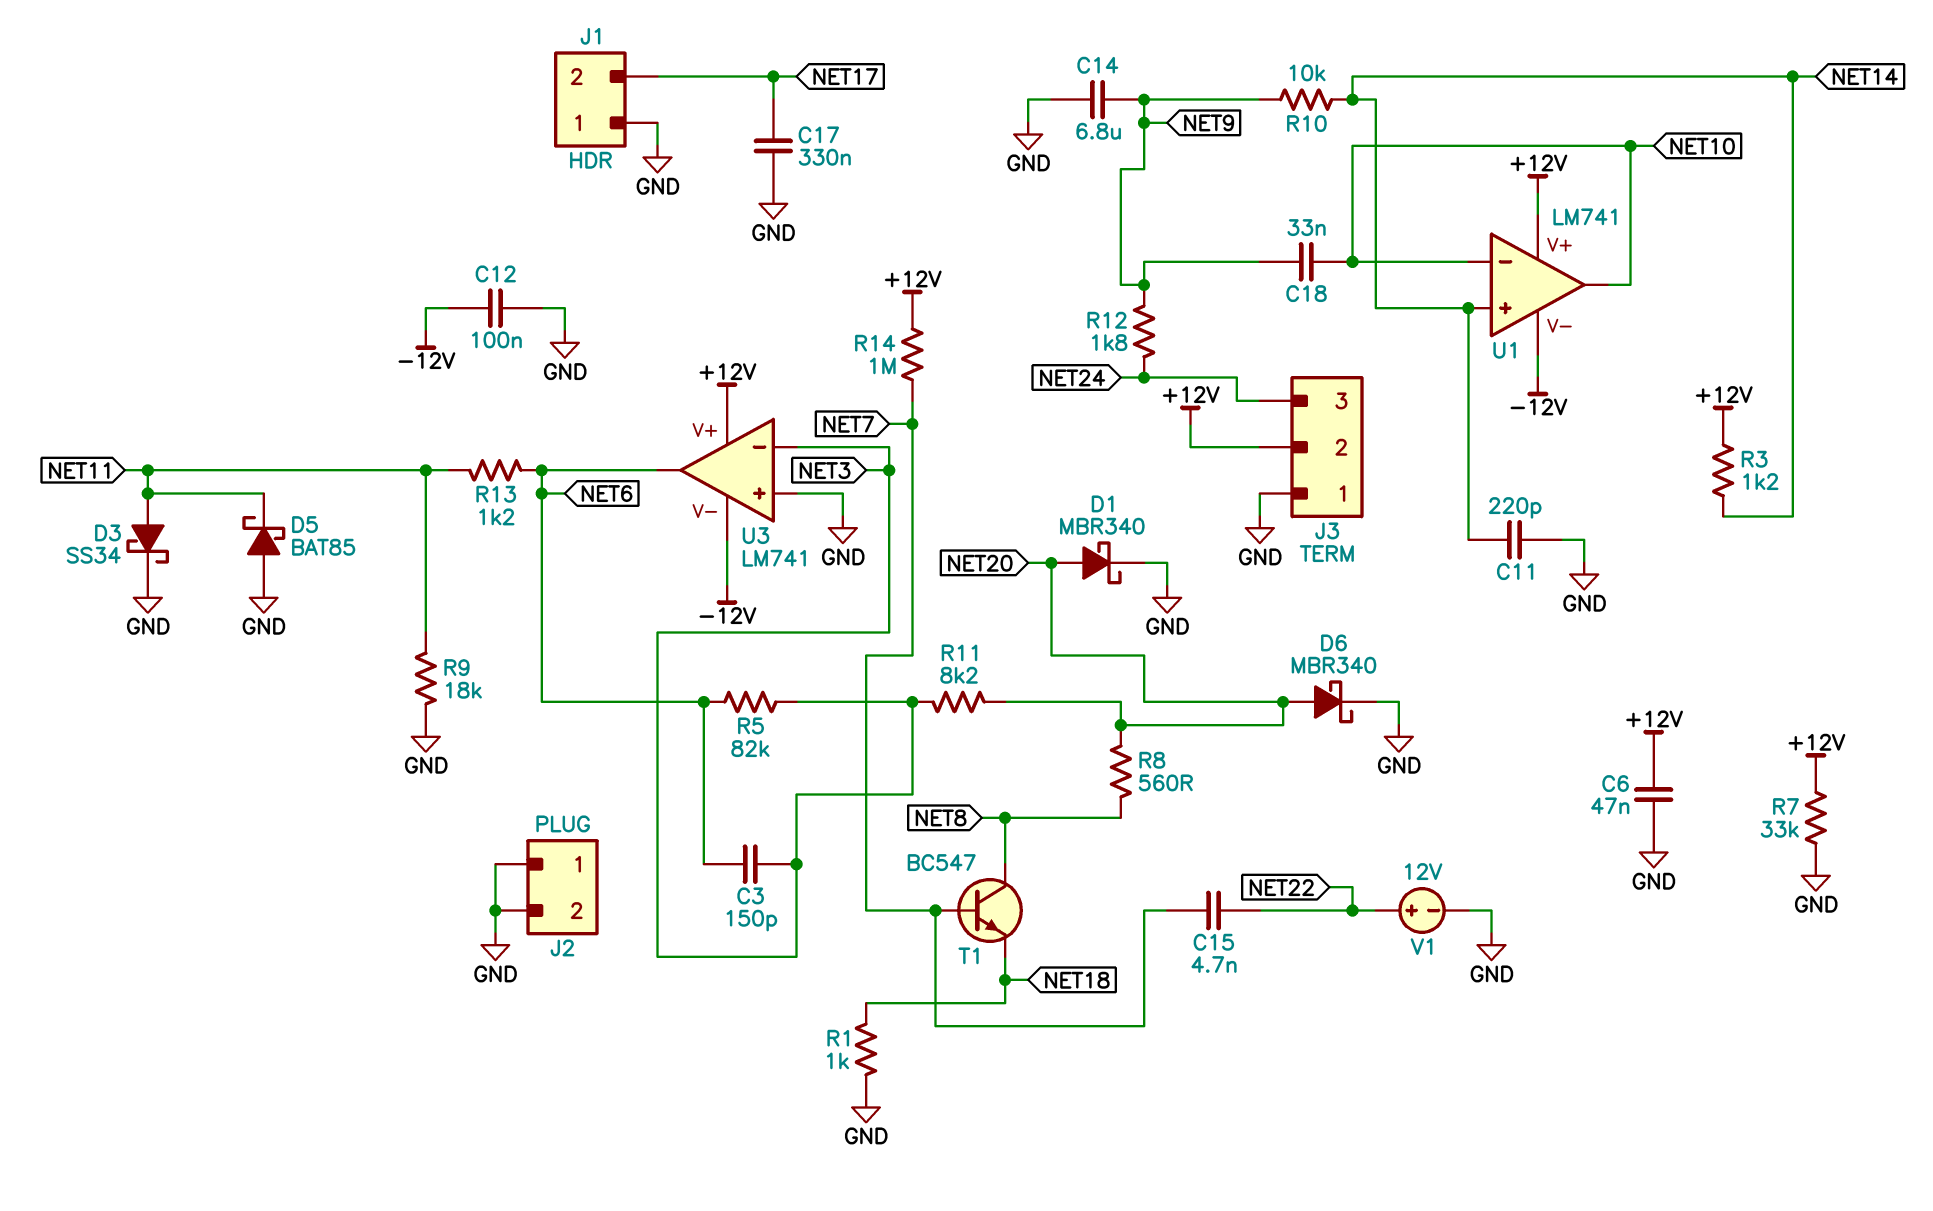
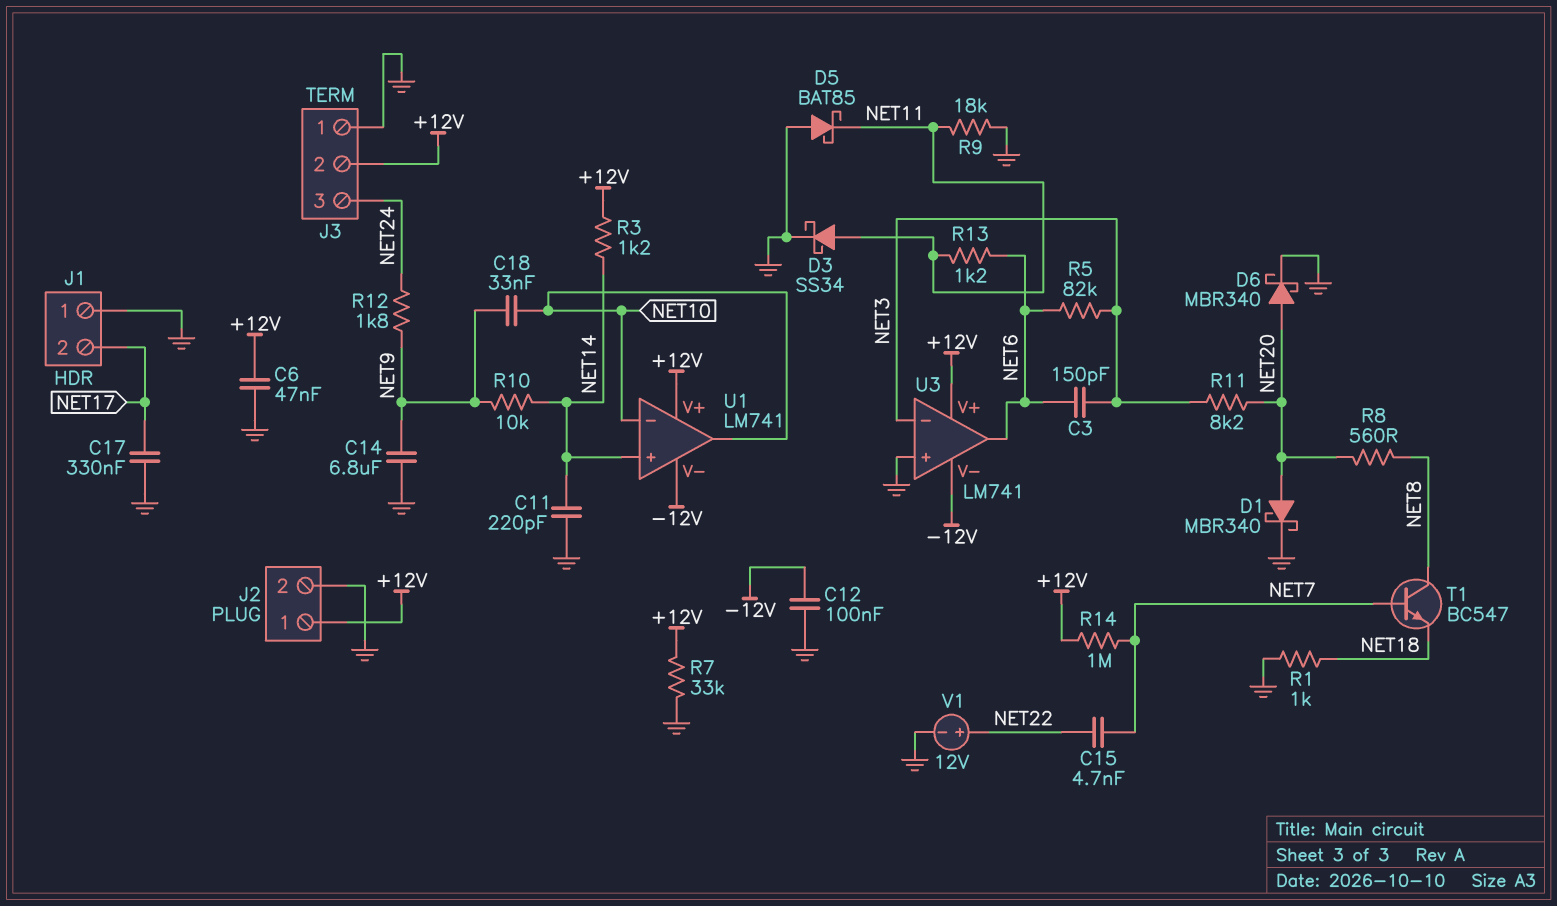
J2 pin 1: GND -> +12V

